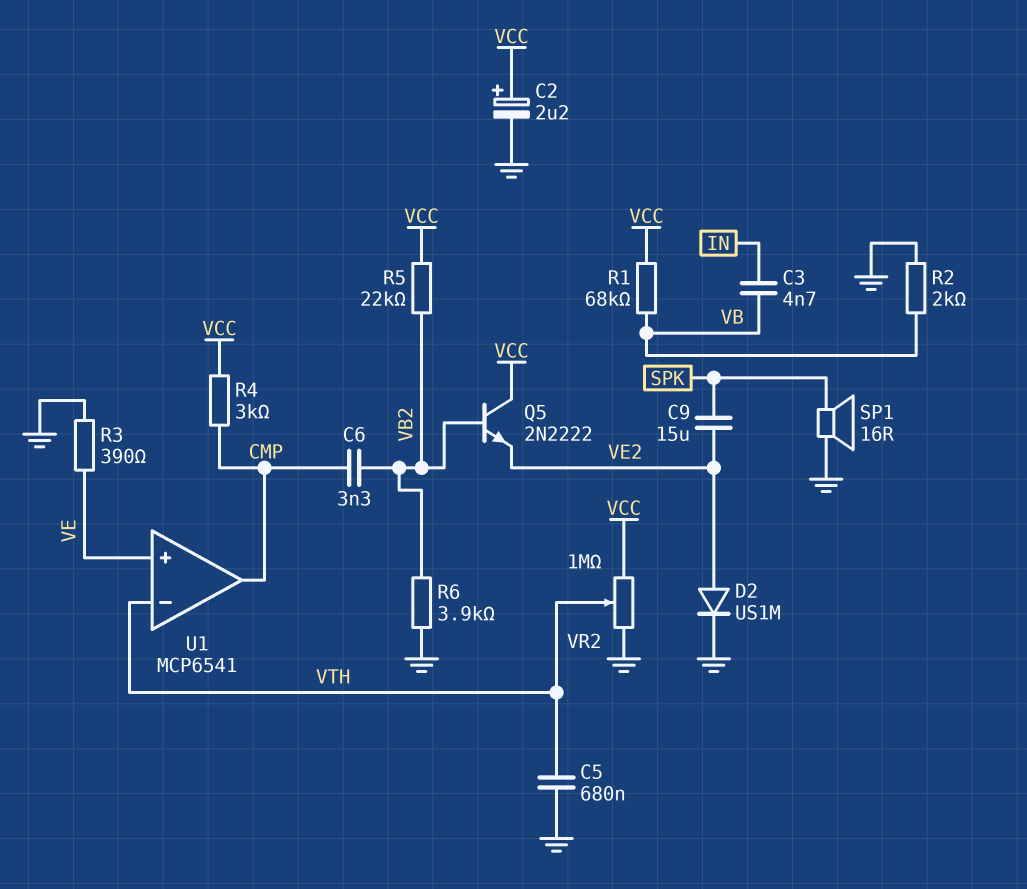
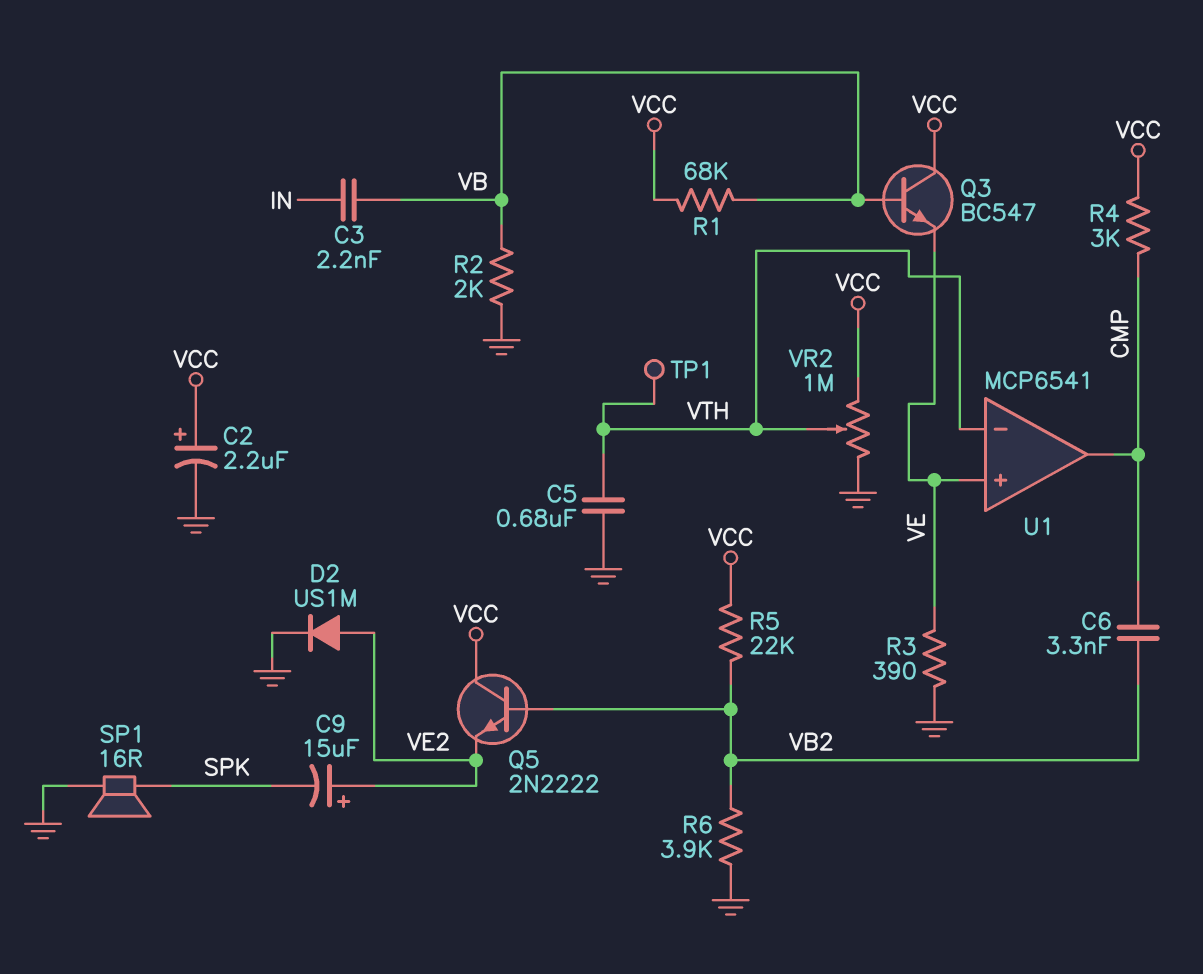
C3: 4.7nF (IN, VB) -> 2.2nF (IN, VB)
C9: 15uF (SPK, VE2) -> 15uF (plus VE2, minus SPK)
Q3: none -> NPN BC547 (B VB, C VCC, E VE)
TP1: none -> test point (VTH)

